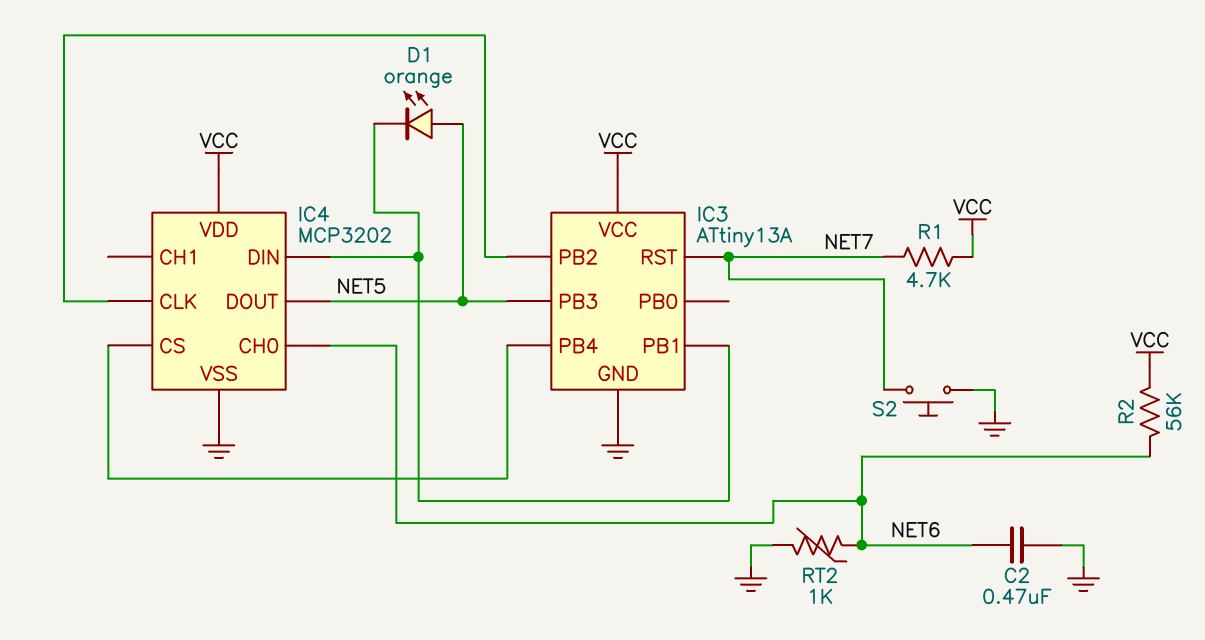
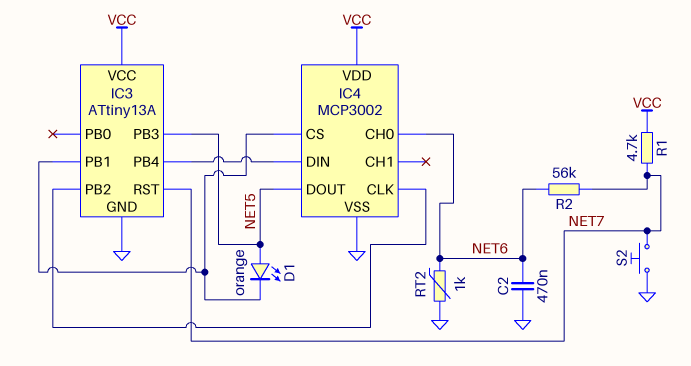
IC4: MCP3202 -> MCP3002
IC4 pin CS: IC3/PB4 -> IC3/PB1
IC4 pin DIN: IC3/PB1 -> IC3/PB4
R2: 56k (NET6, VCC) -> 56k (NET6, NET7)

